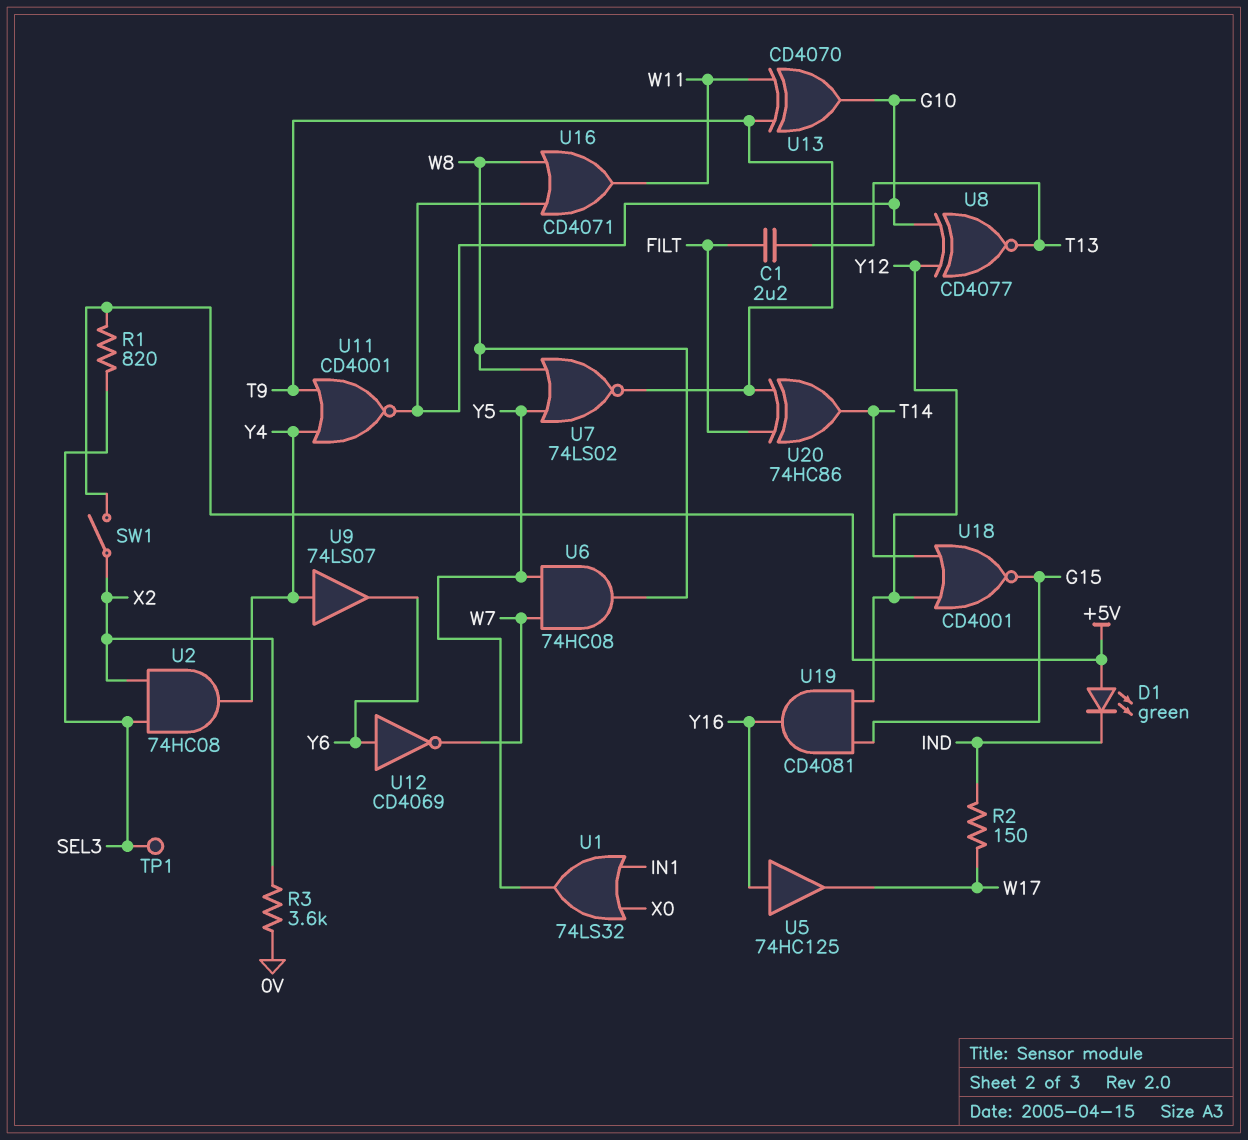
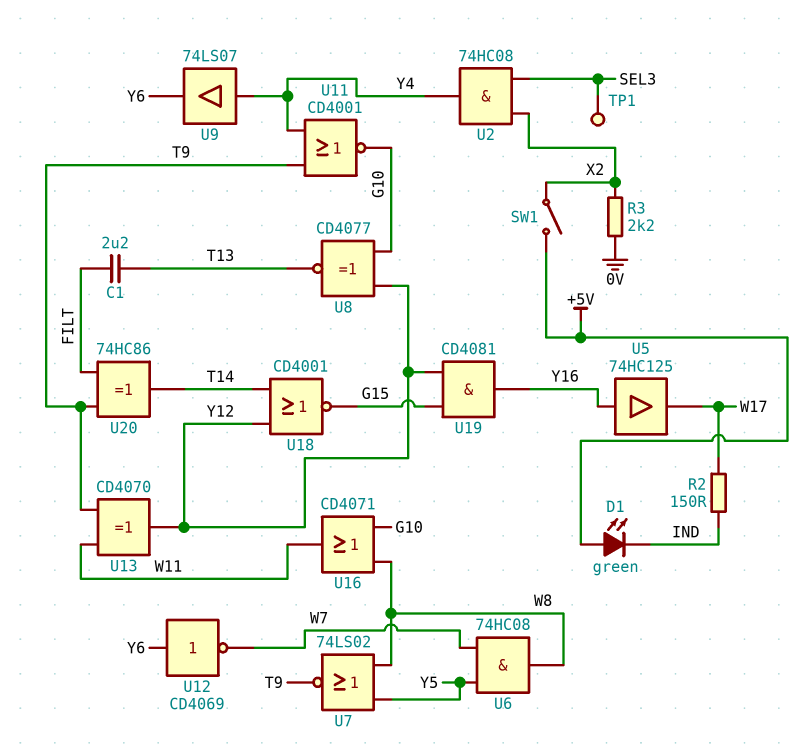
R1: 820 (+5V, SEL3) -> none
R3: 3.6k (0V, X2) -> 2.2k (0V, X2)
U1: OR 74LS32 (in IN1, in X0, out Y5) -> none
U13: XOR CD4070 (in T9, in W11, out G10) -> XOR CD4070 (in T9, in W11, out Y12)

